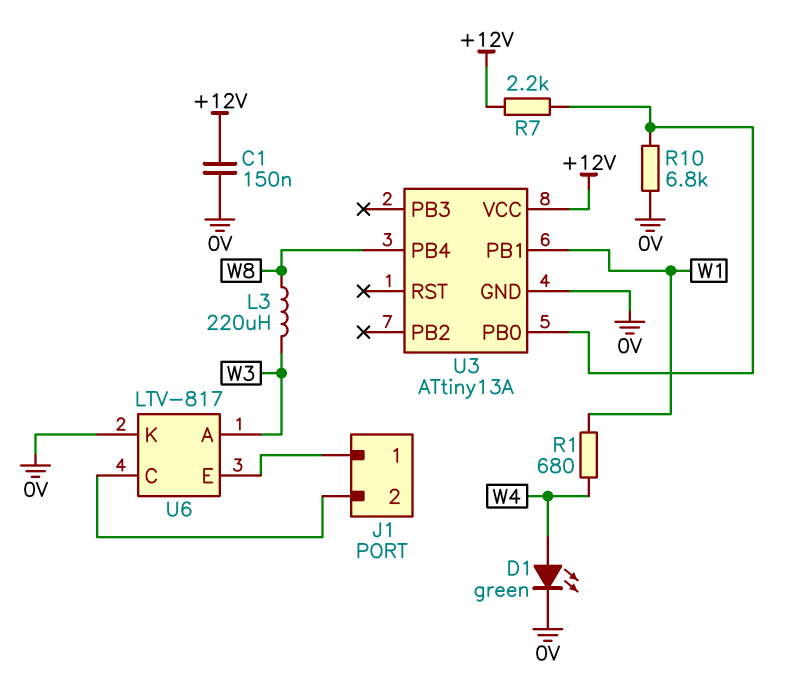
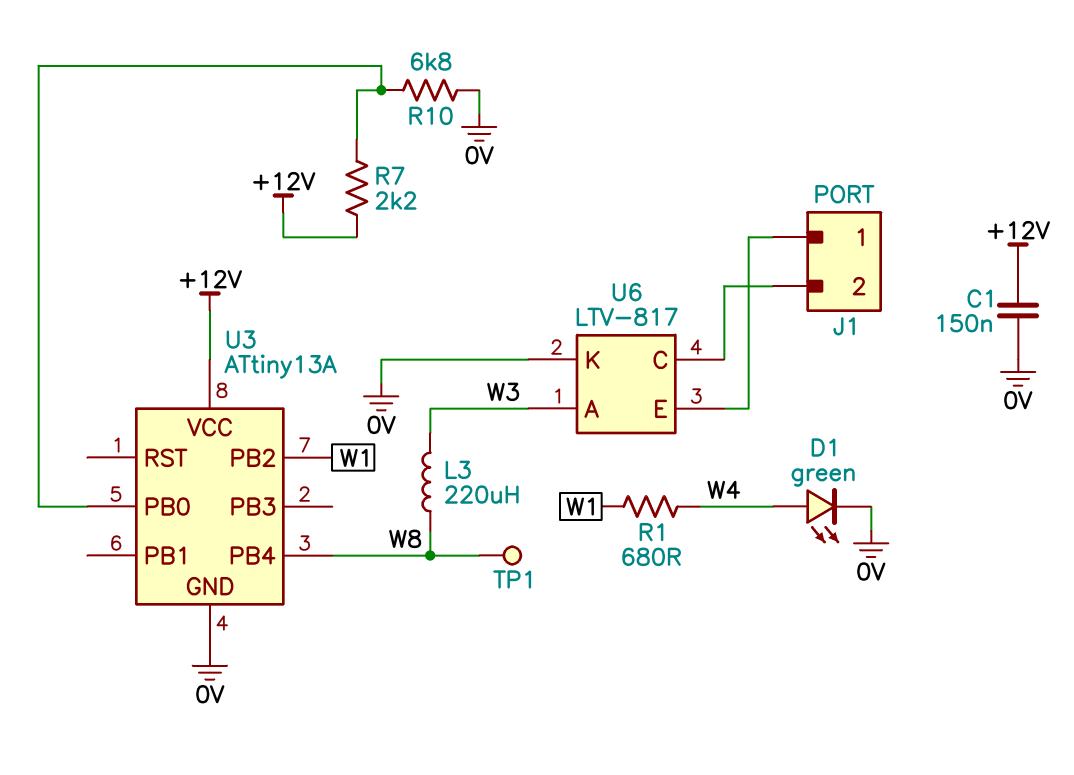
TP1: none -> test point (W8)
U3 pin PB1: W1 -> none
U3 pin PB2: none -> W1

